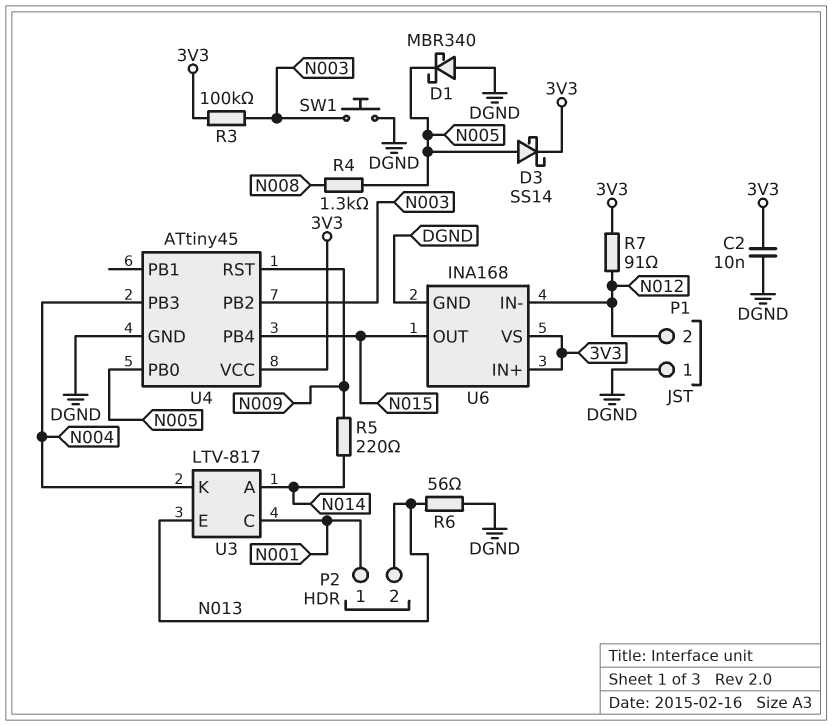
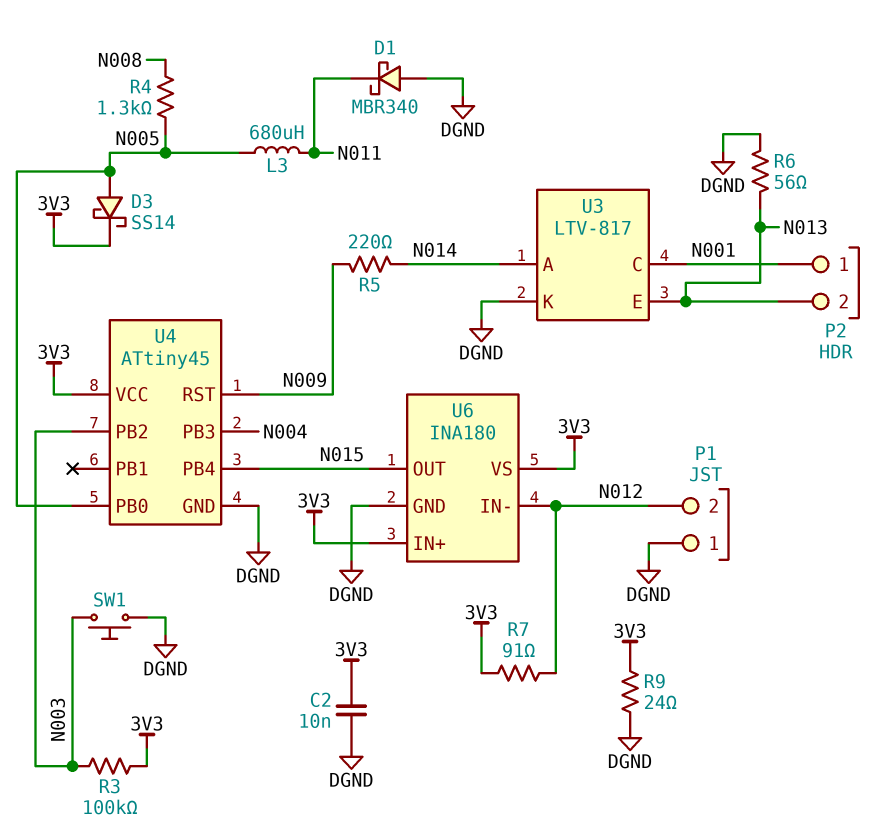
D1: schottky MBR340 (A DGND, K N005) -> schottky MBR340 (A DGND, K N011)
L3: none -> 680uH (N005, N011)
R9: none -> 24 (3V3, DGND)
U3 pin K: N004 -> DGND
U6: INA168 -> INA180

